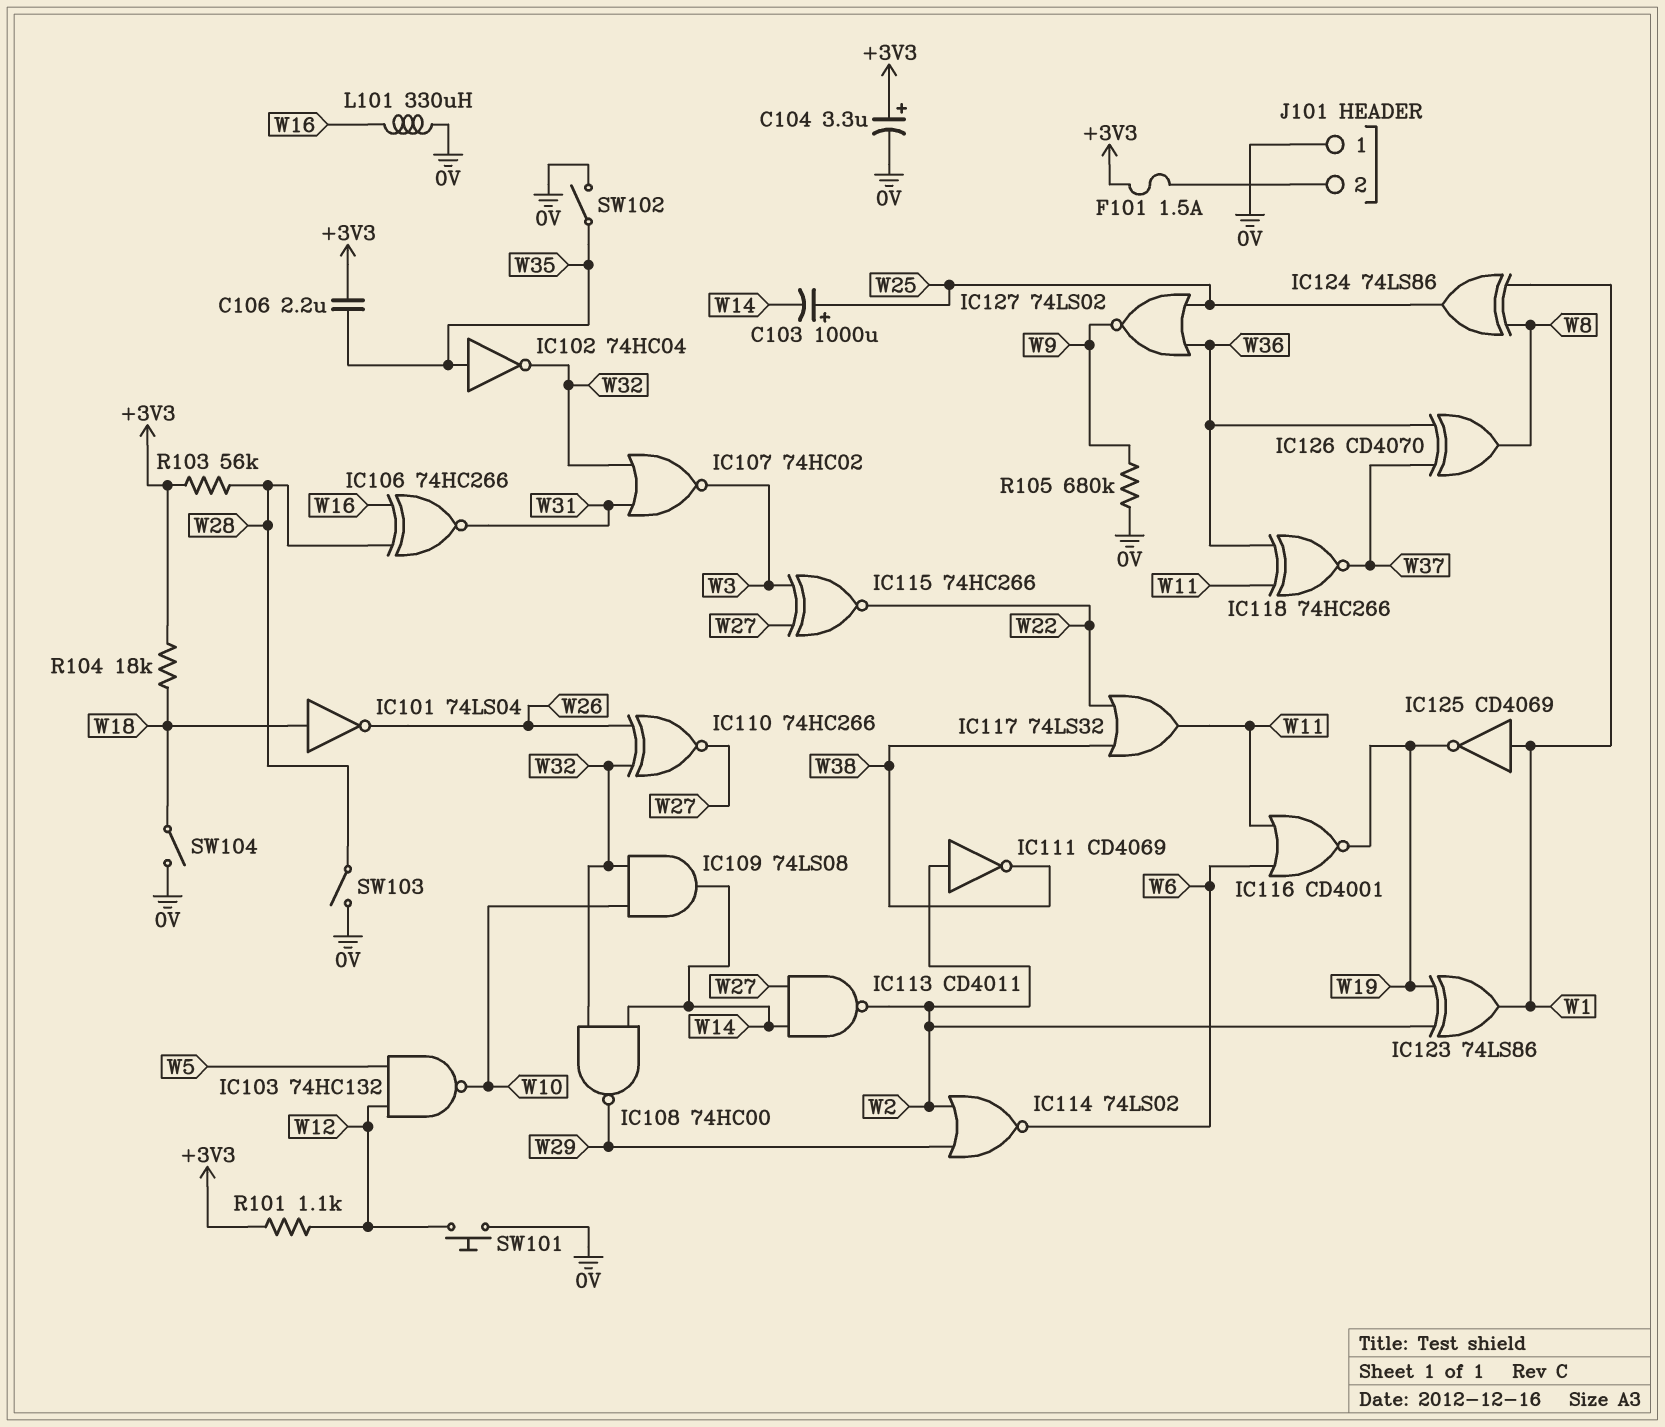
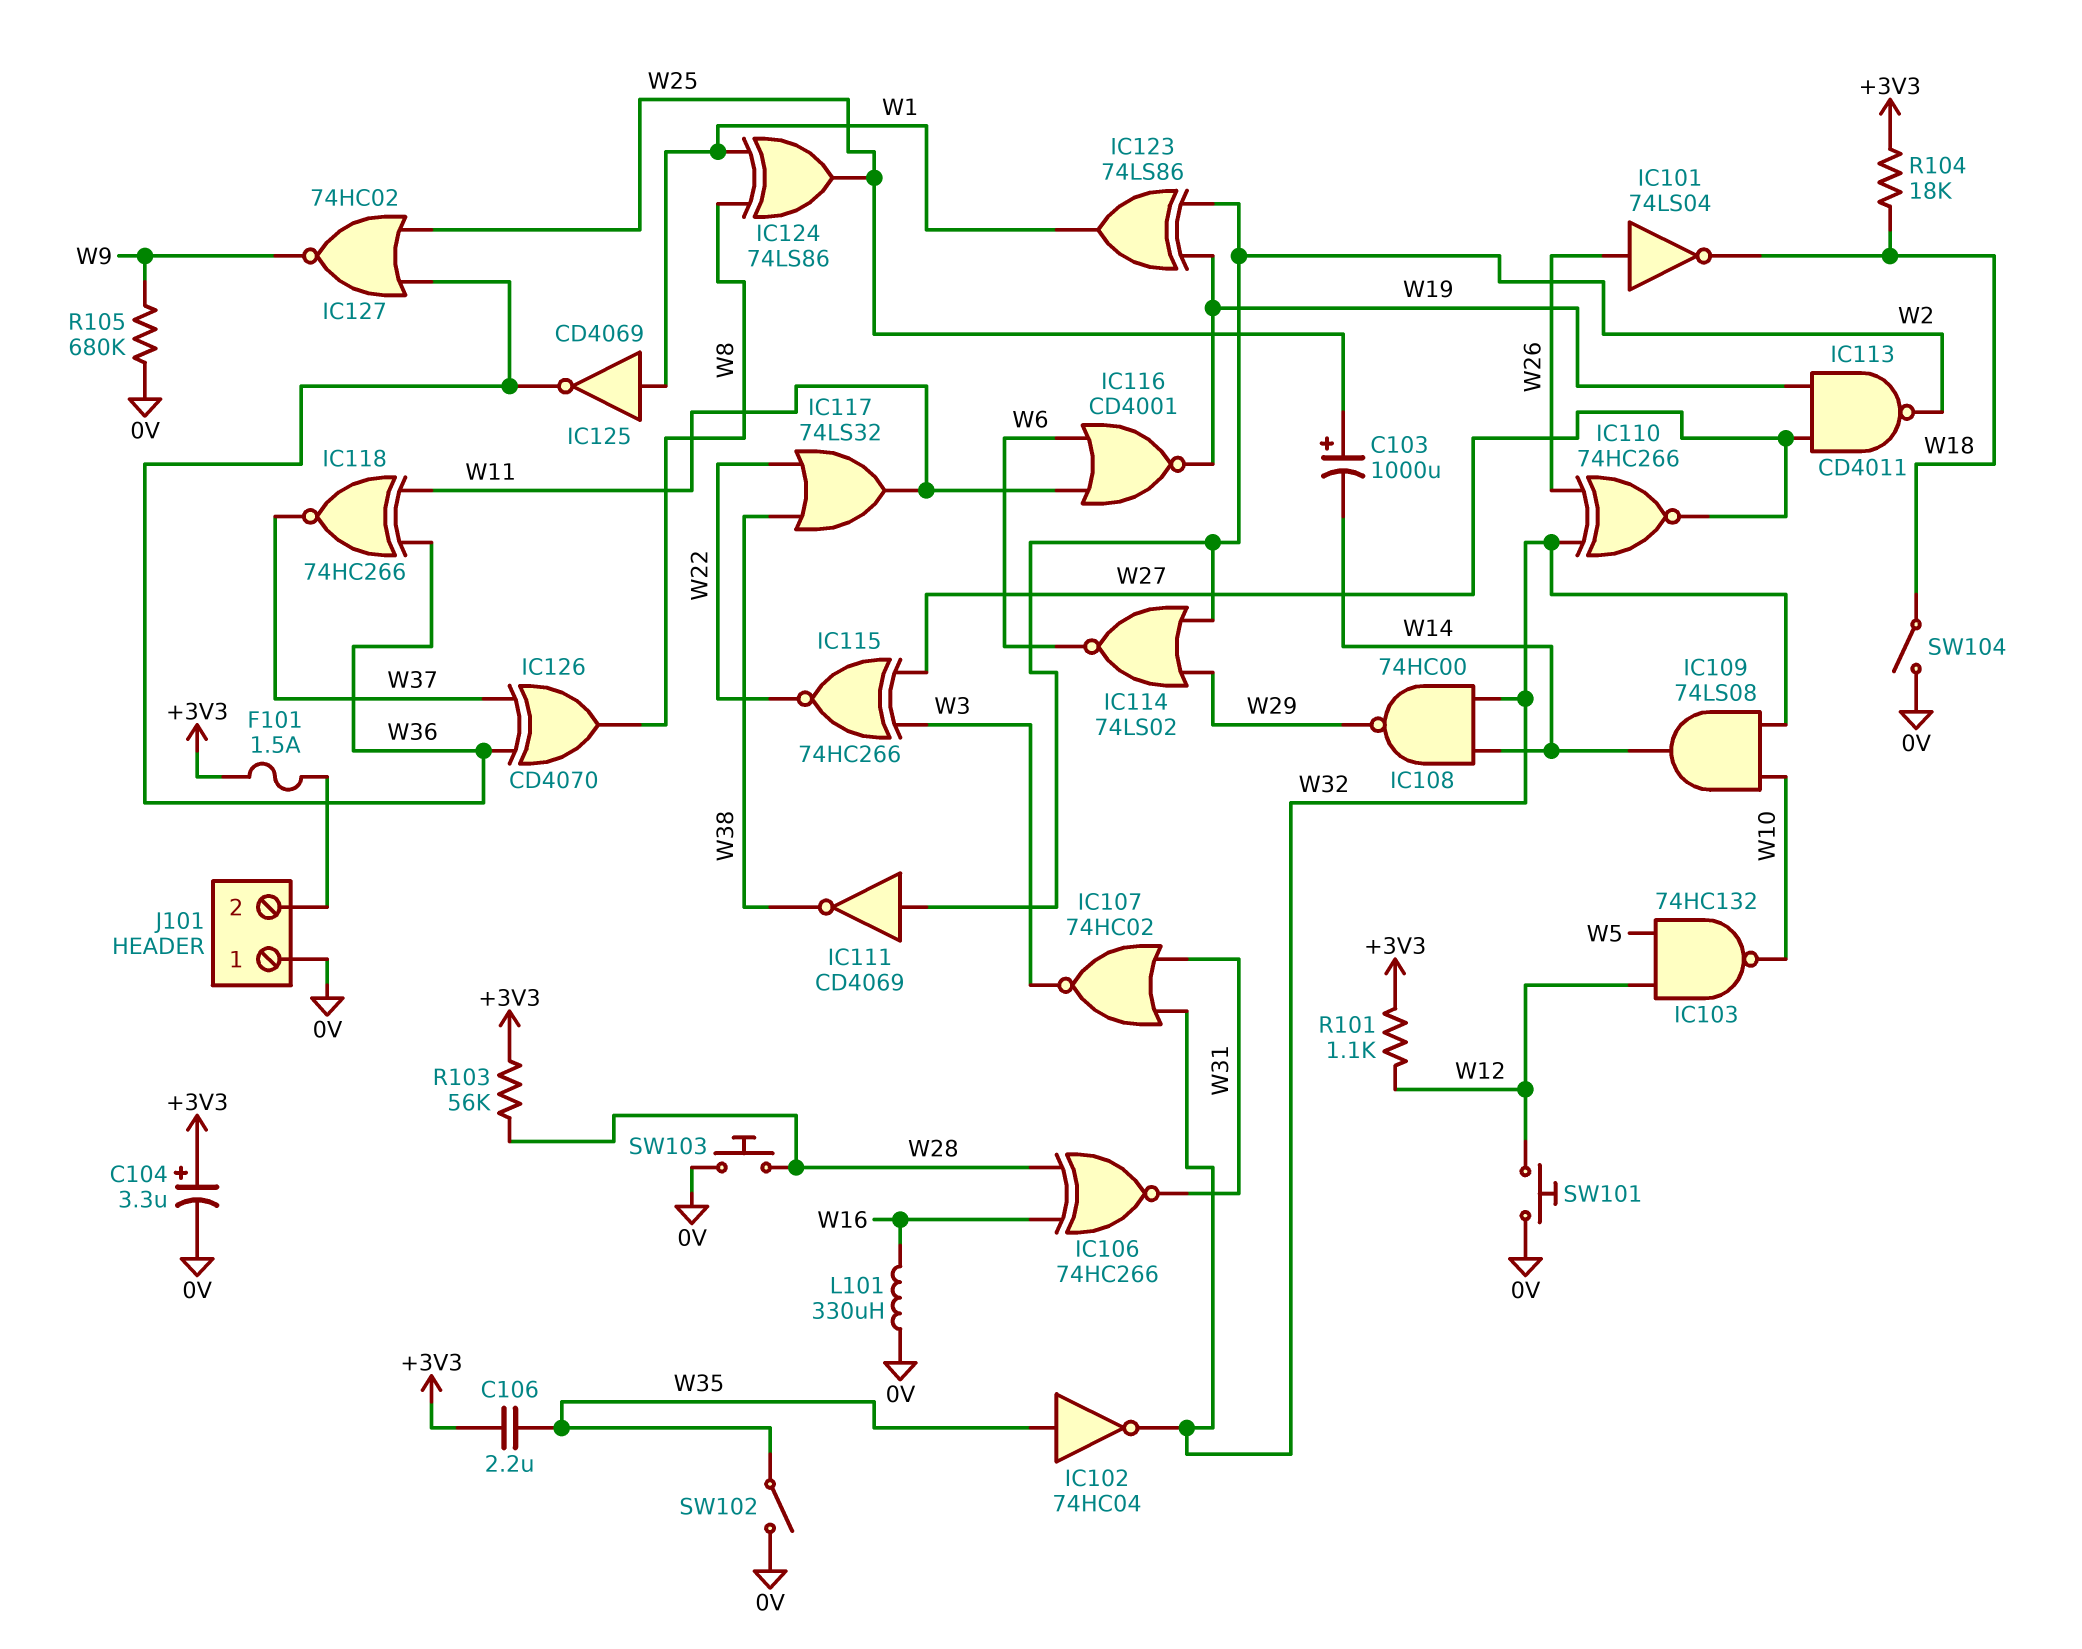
IC101: NOT 74LS04 (in W18, out W26) -> NOT 74LS04 (in W26, out W18)
IC113: NAND CD4011 (in W14, in W27, out W2) -> NAND CD4011 (in W19, in W27, out W2)
IC125: NOT CD4069 (in W1, out W19) -> NOT CD4069 (in W1, out W36)
IC127: NOR 74LS02 (in W25, in W36, out W9) -> NOR 74HC02 (in W25, in W36, out W9)
SW103: switch (0V, W28) -> button (0V, W28)

